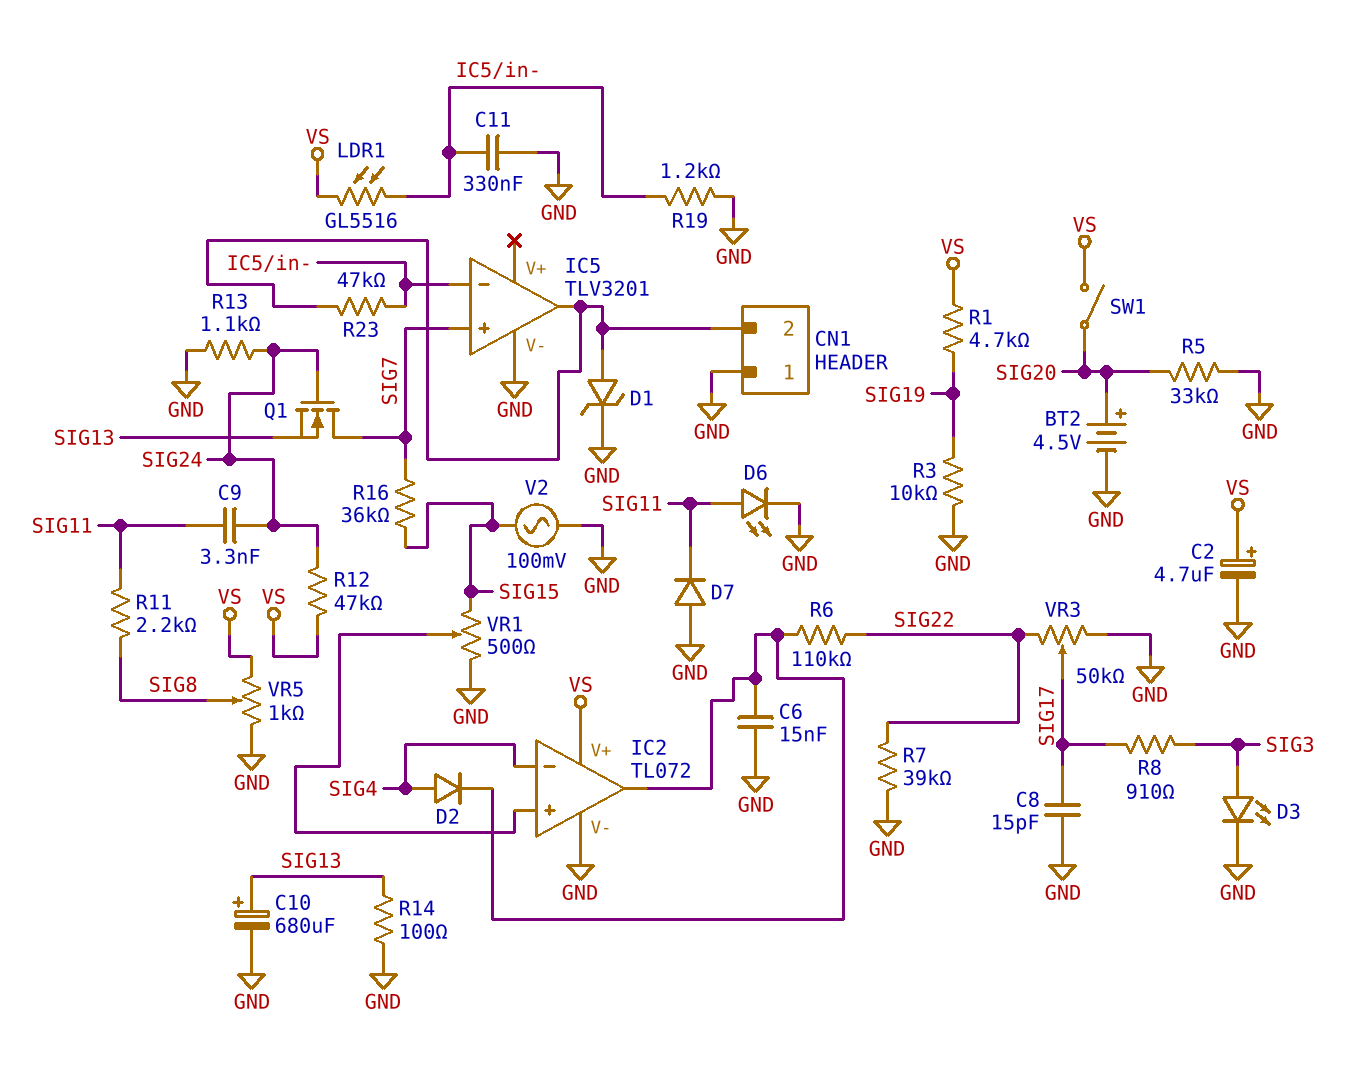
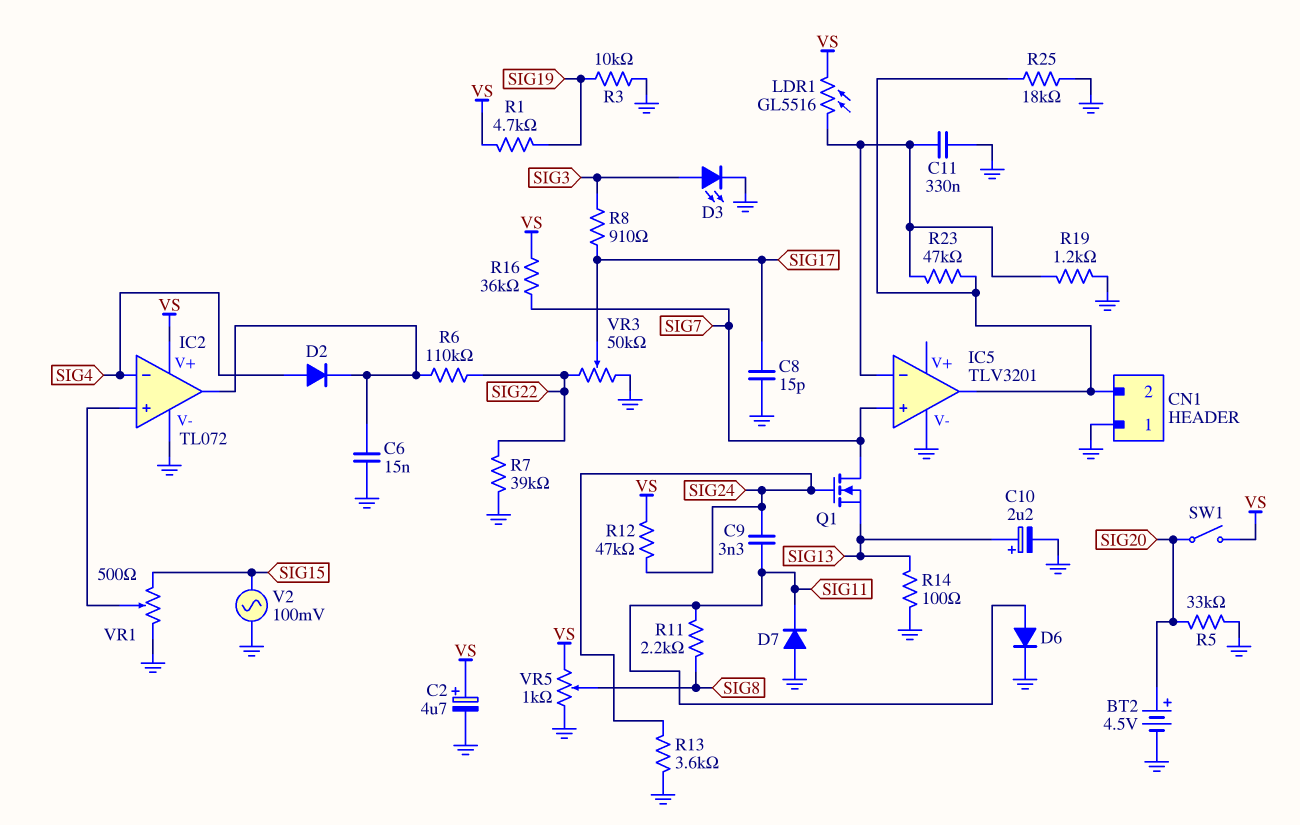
C10: 680uF (plus SIG13, minus GND) -> 2.2uF (plus SIG13, minus GND)
D1: zener (A CN1/2, K GND) -> none
D6: LED (A SIG11, K GND) -> diode (A SIG11, K GND)
R13: 1.1k (GND, SIG24) -> 3.6k (GND, SIG24)
R16: 36k (SIG7, SIG15) -> 36k (SIG7, VS)
R25: none -> 18k (CN1/2, GND)

